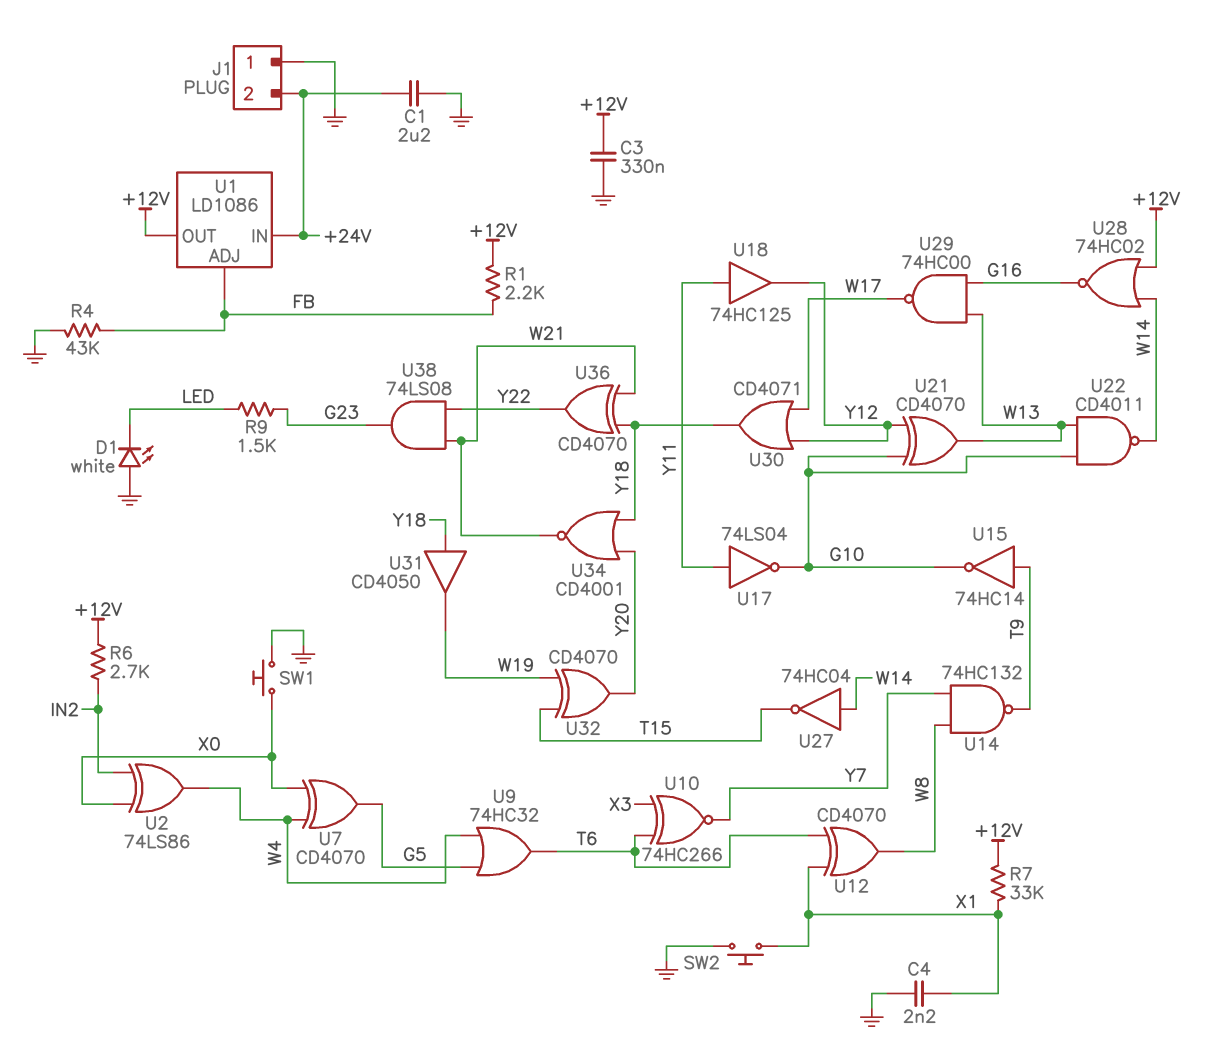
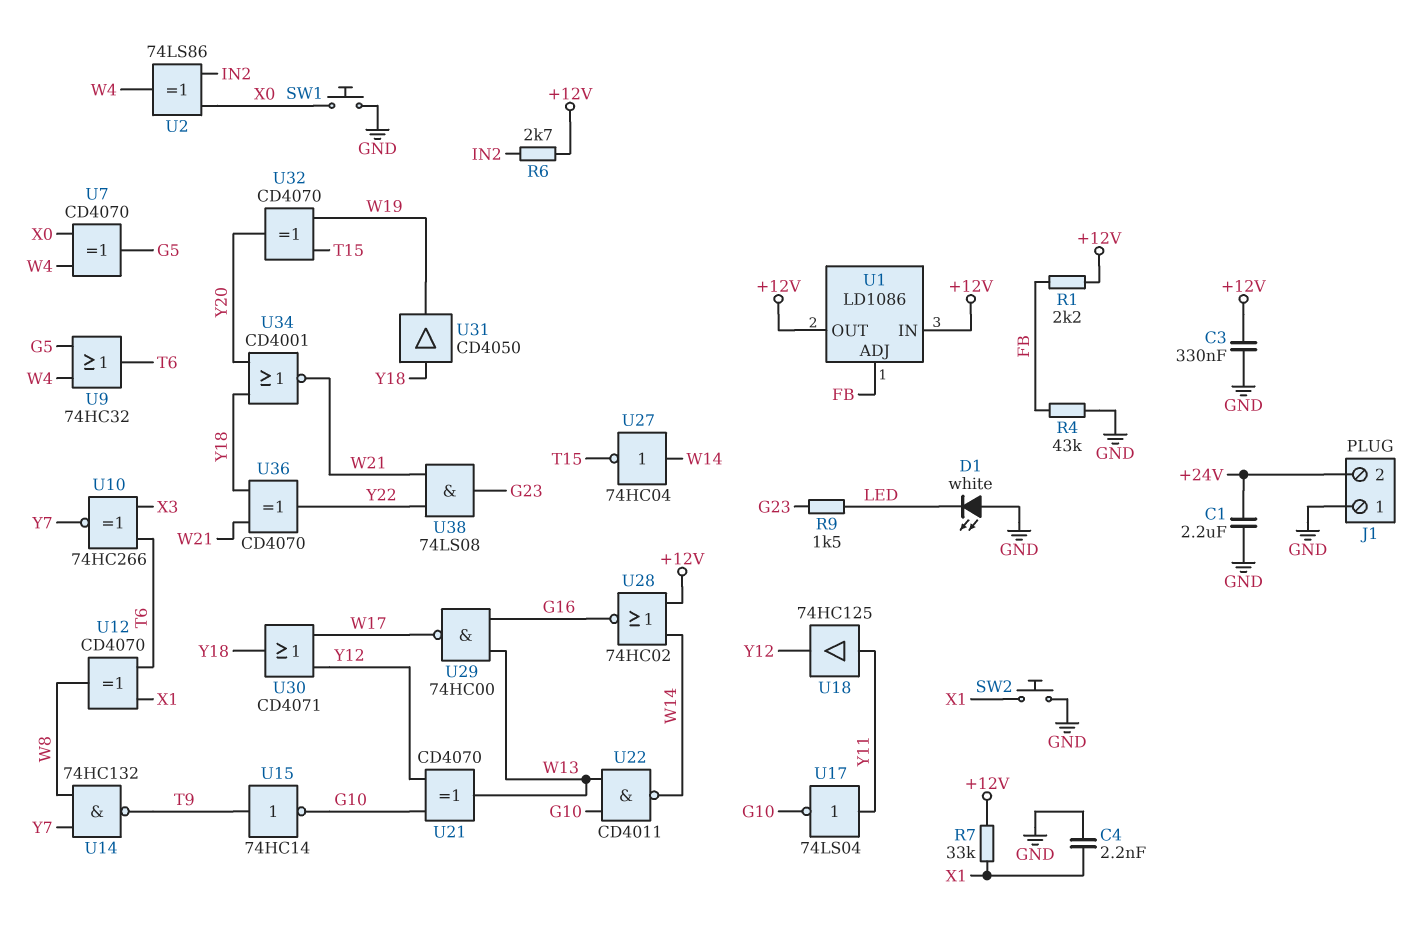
U1 pin IN: +24V -> +12V

